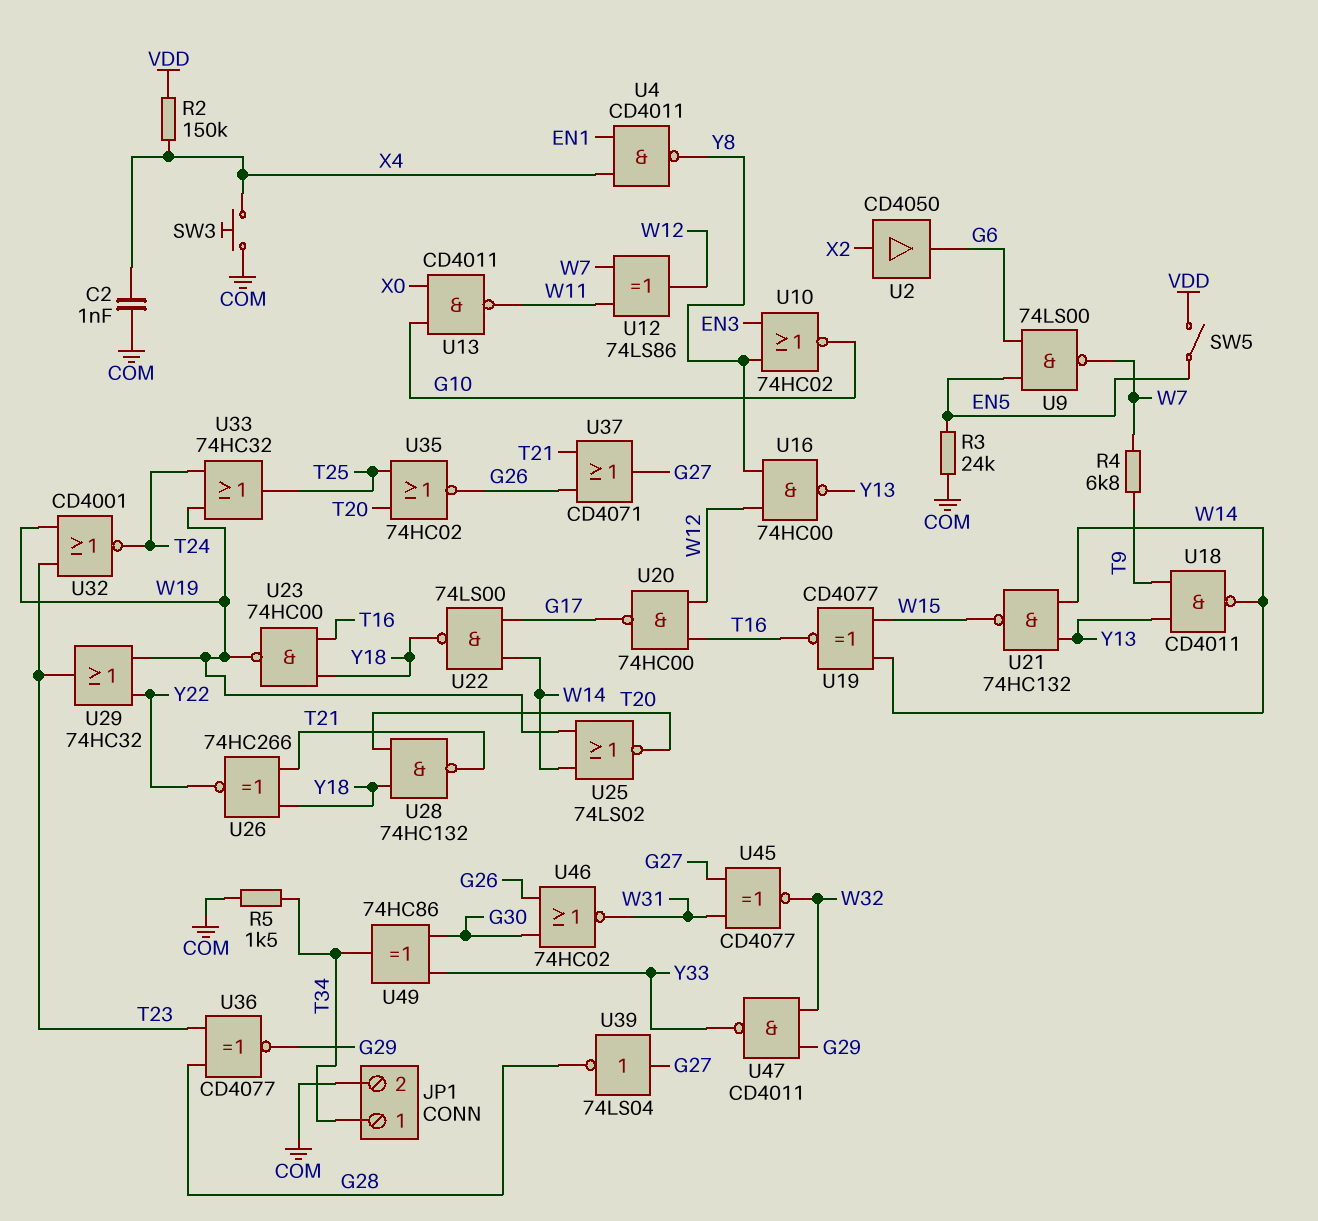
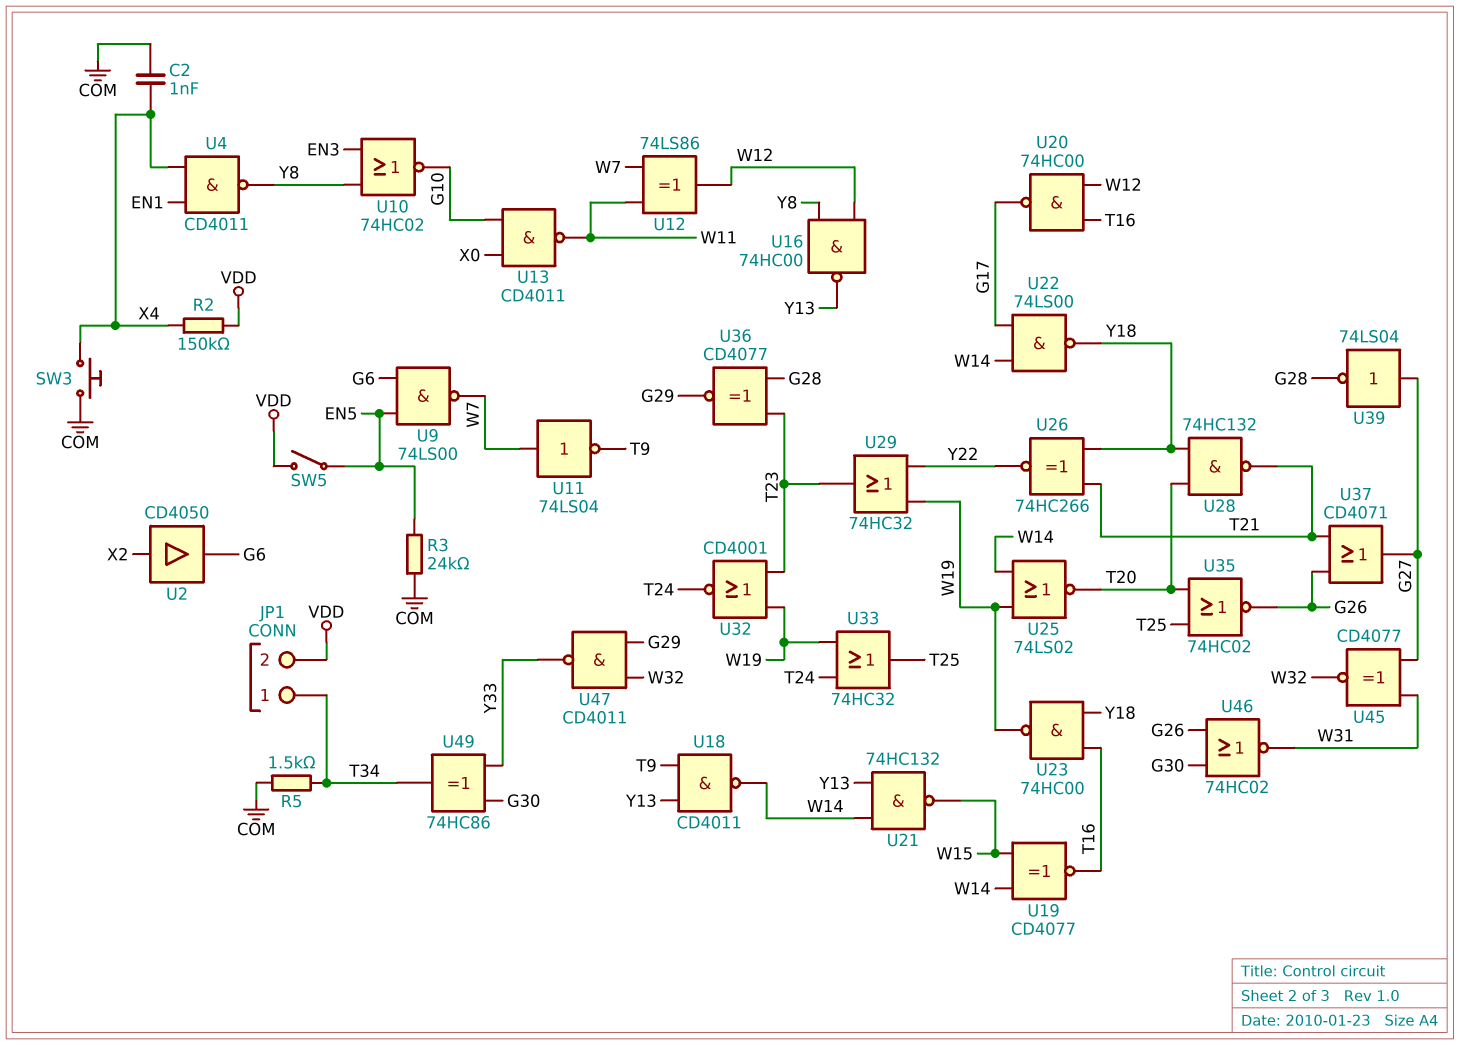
JP1 pin 2: COM -> VDD
R4: 6.8k (T9, W7) -> none
U11: none -> NOT 74LS04 (in W7, out T9)

